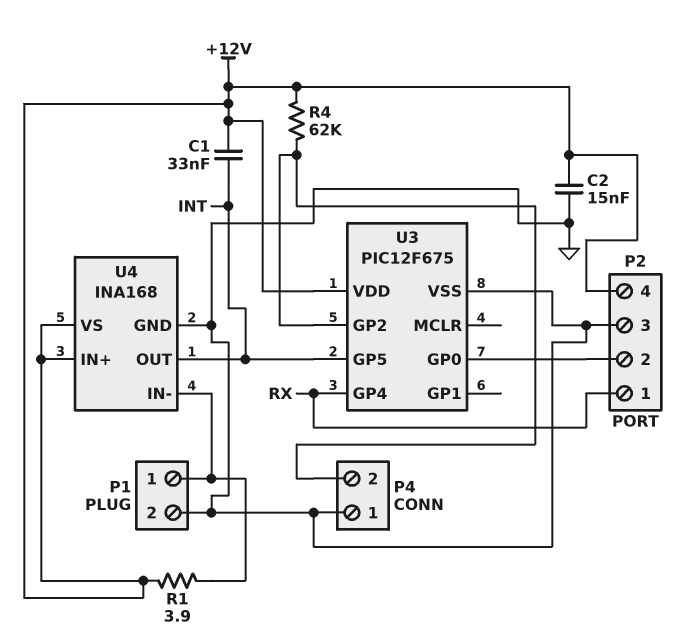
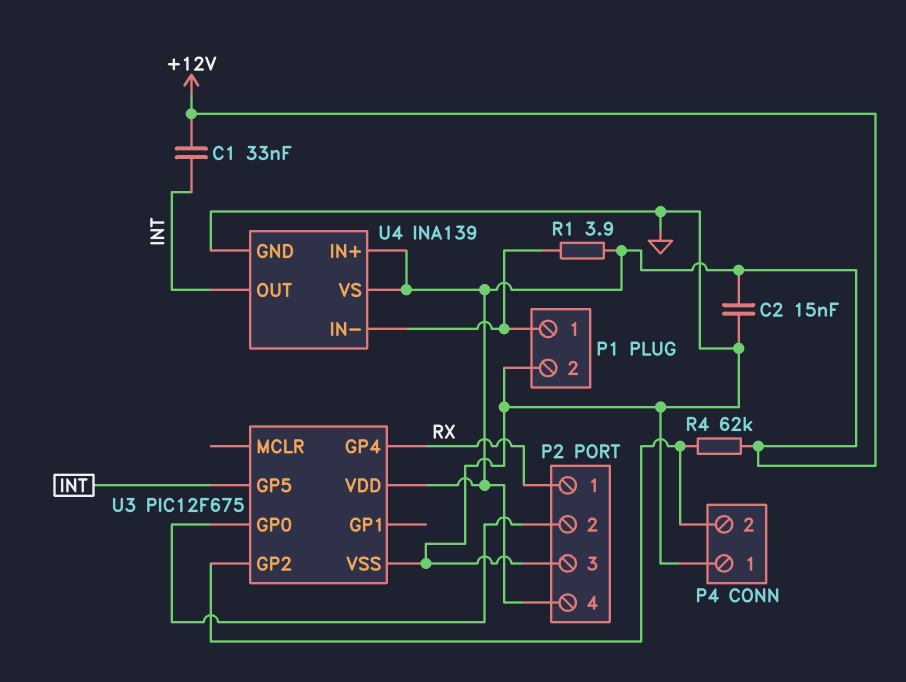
U4: INA168 -> INA139

